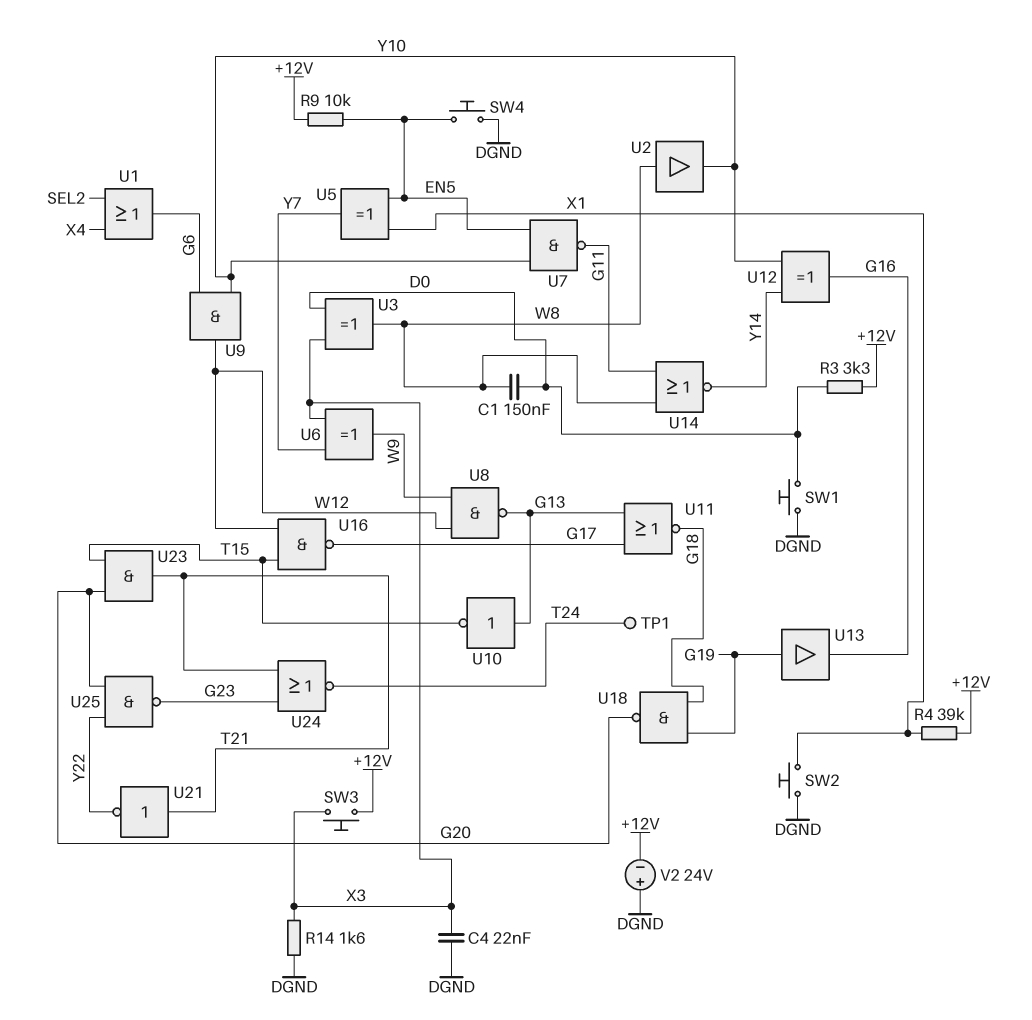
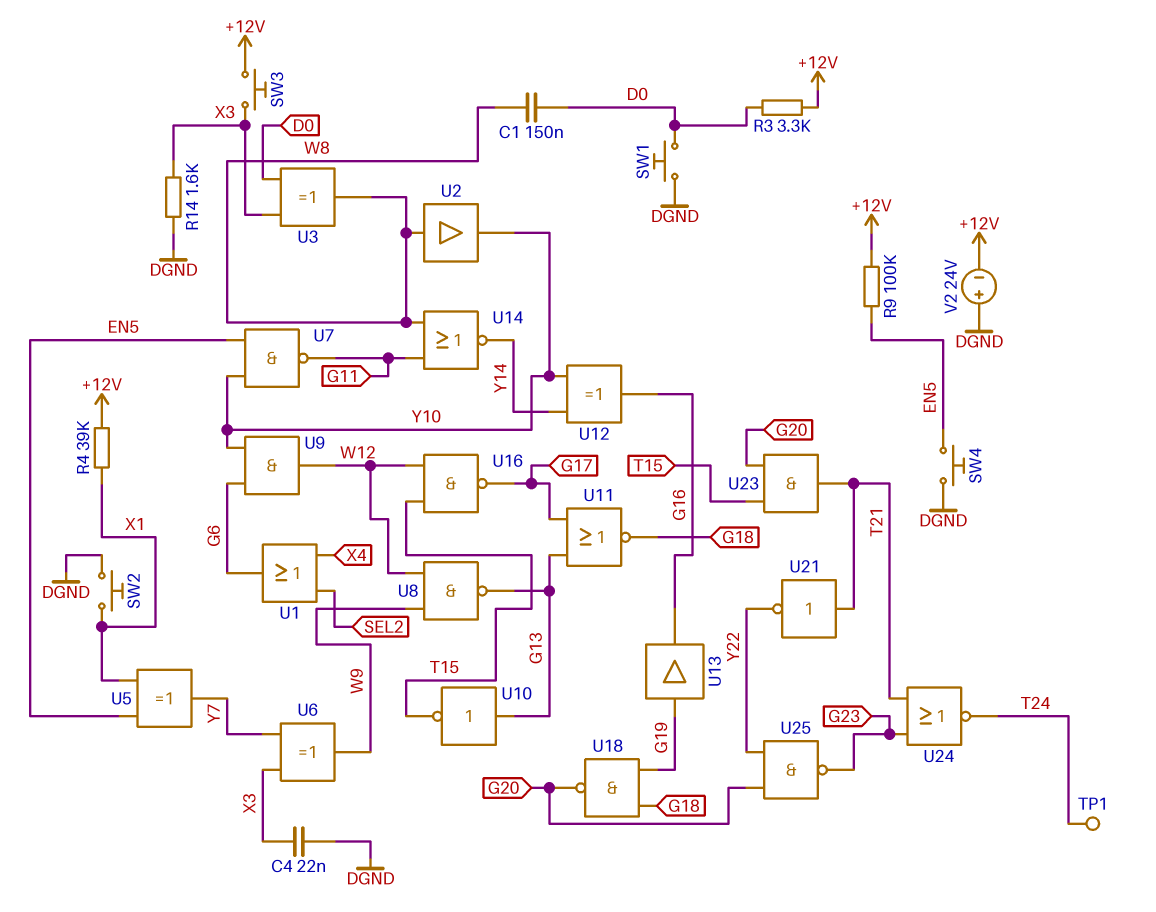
R9: 10k (+12V, EN5) -> 100k (+12V, EN5)

